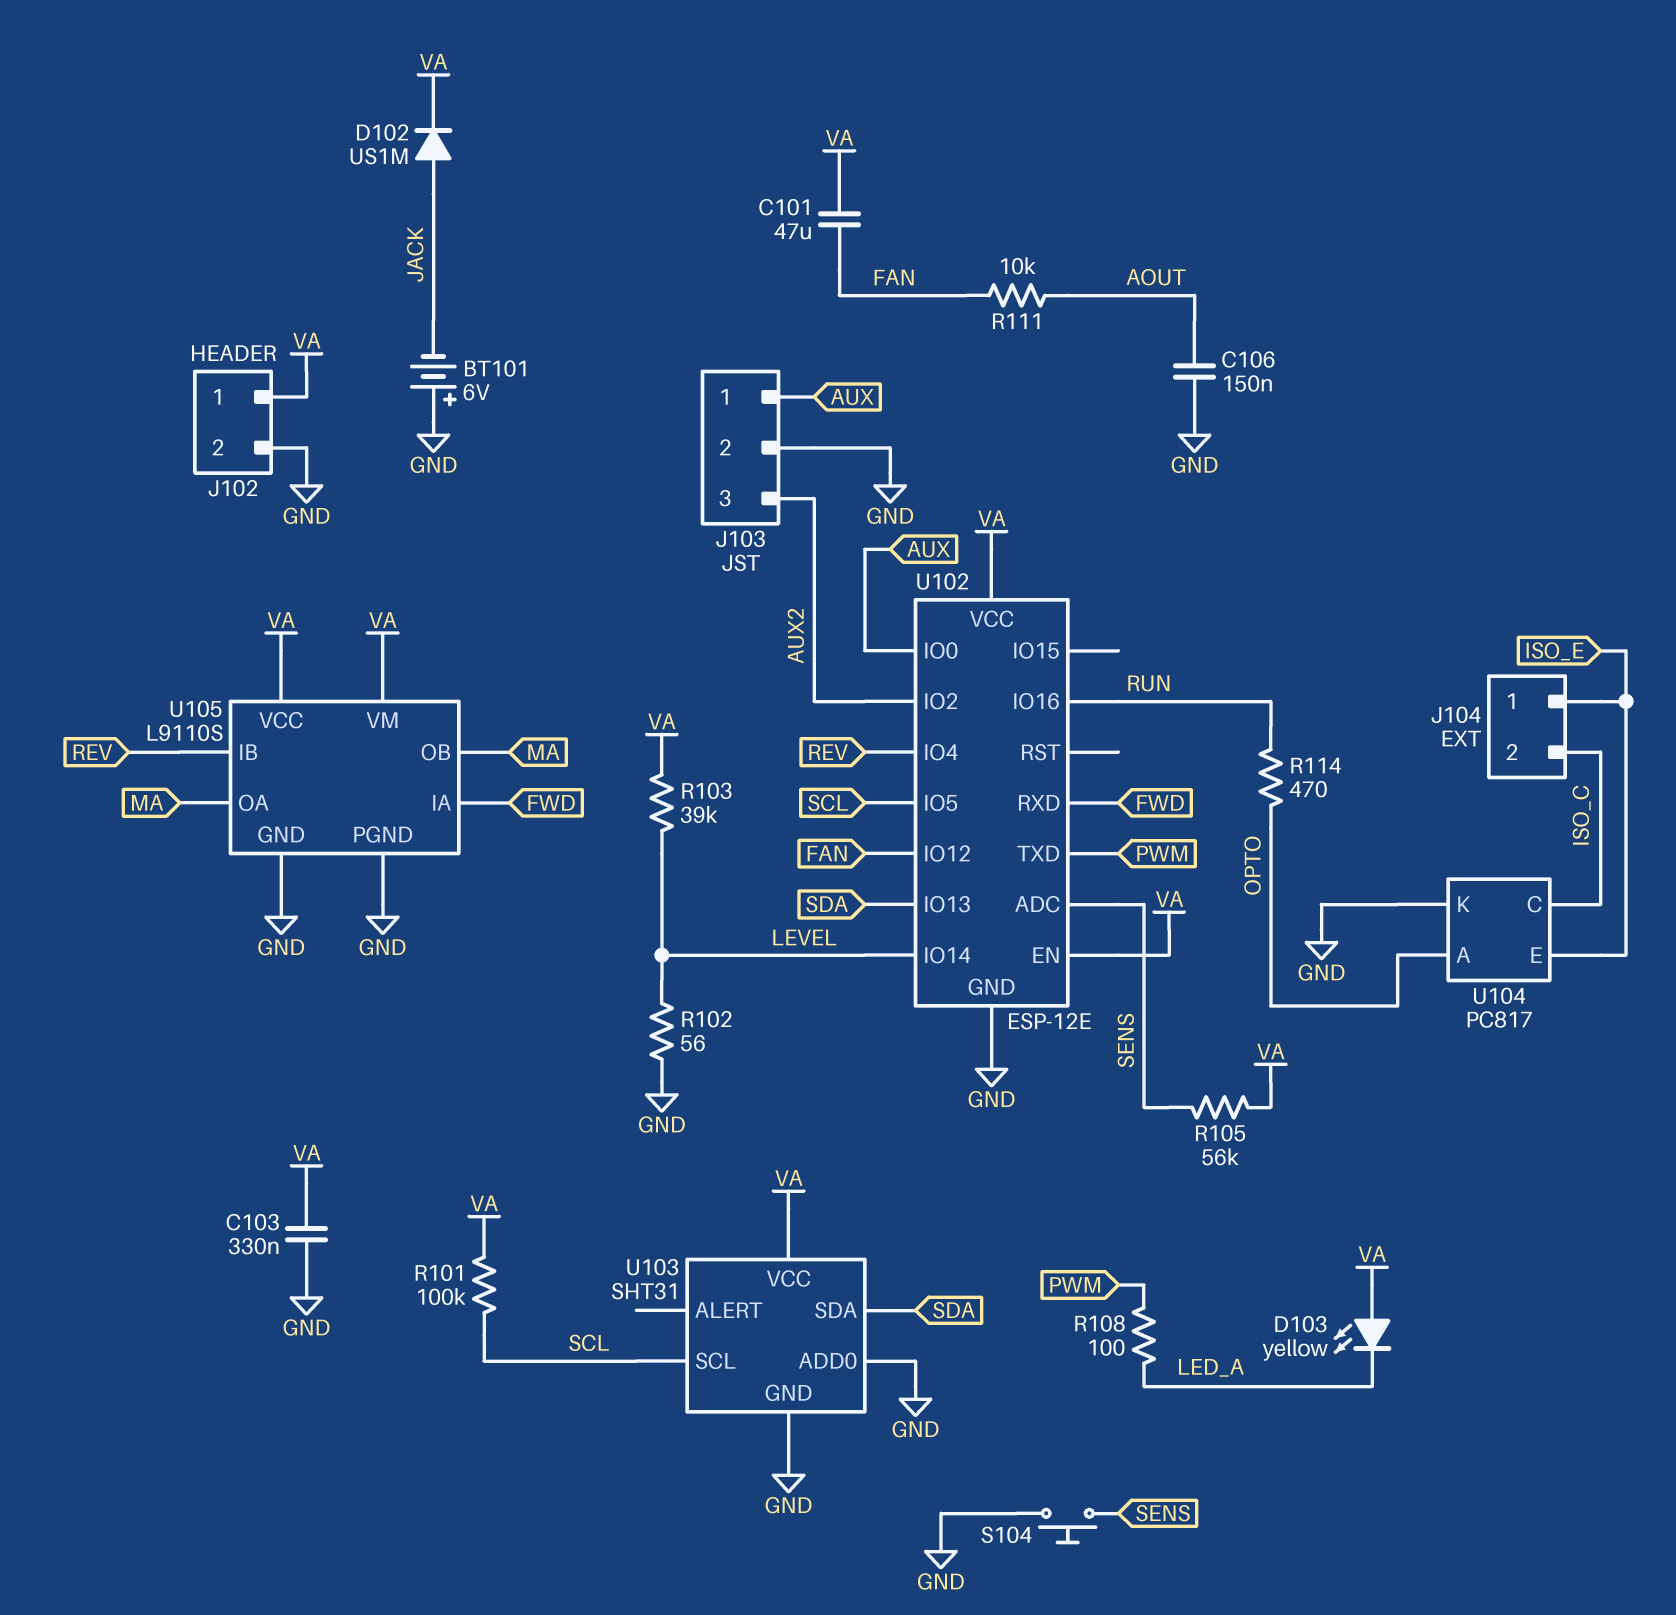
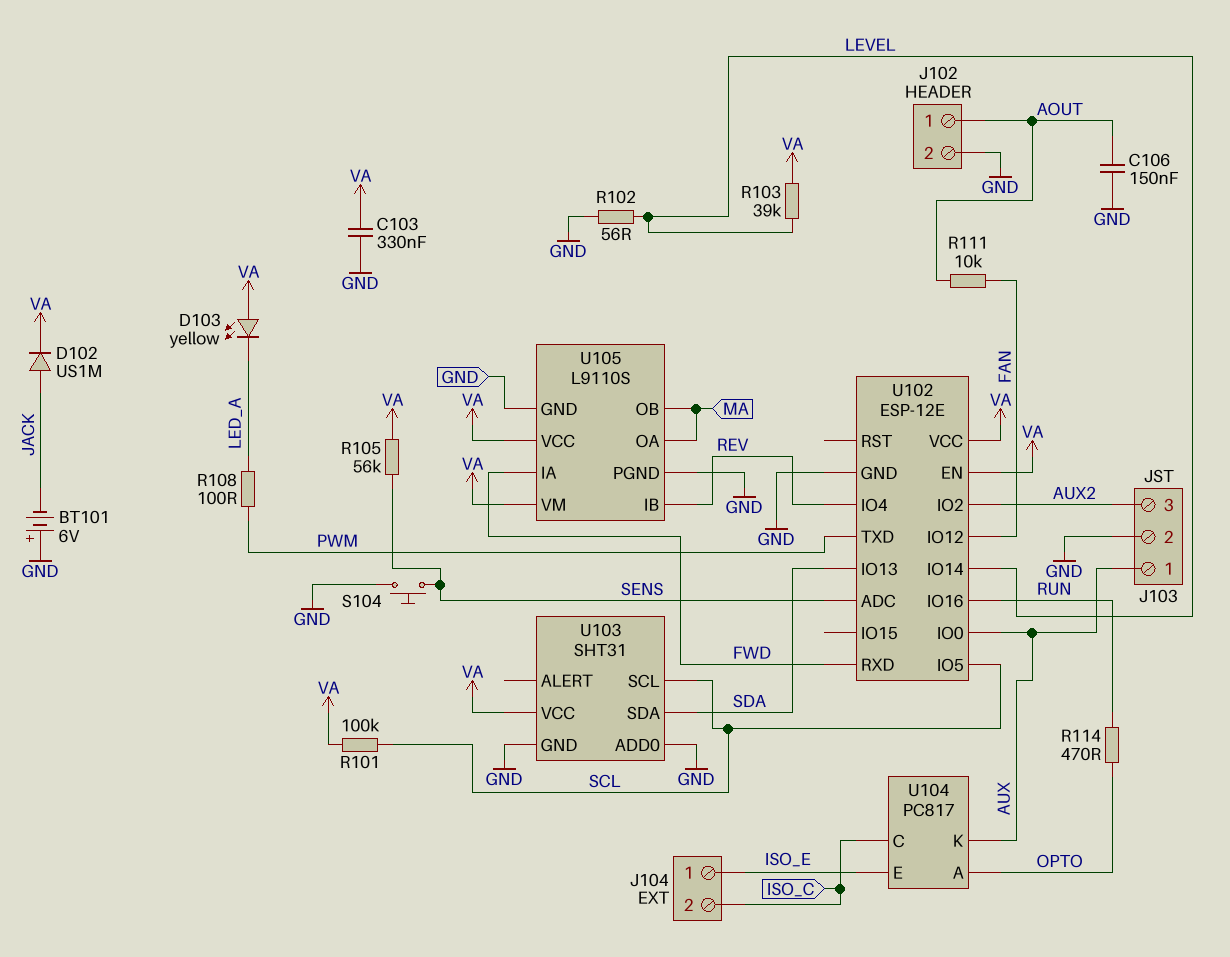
C101: 47uF (FAN, VA) -> none
J102 pin 1: VA -> AOUT
U104 pin K: GND -> AUX

